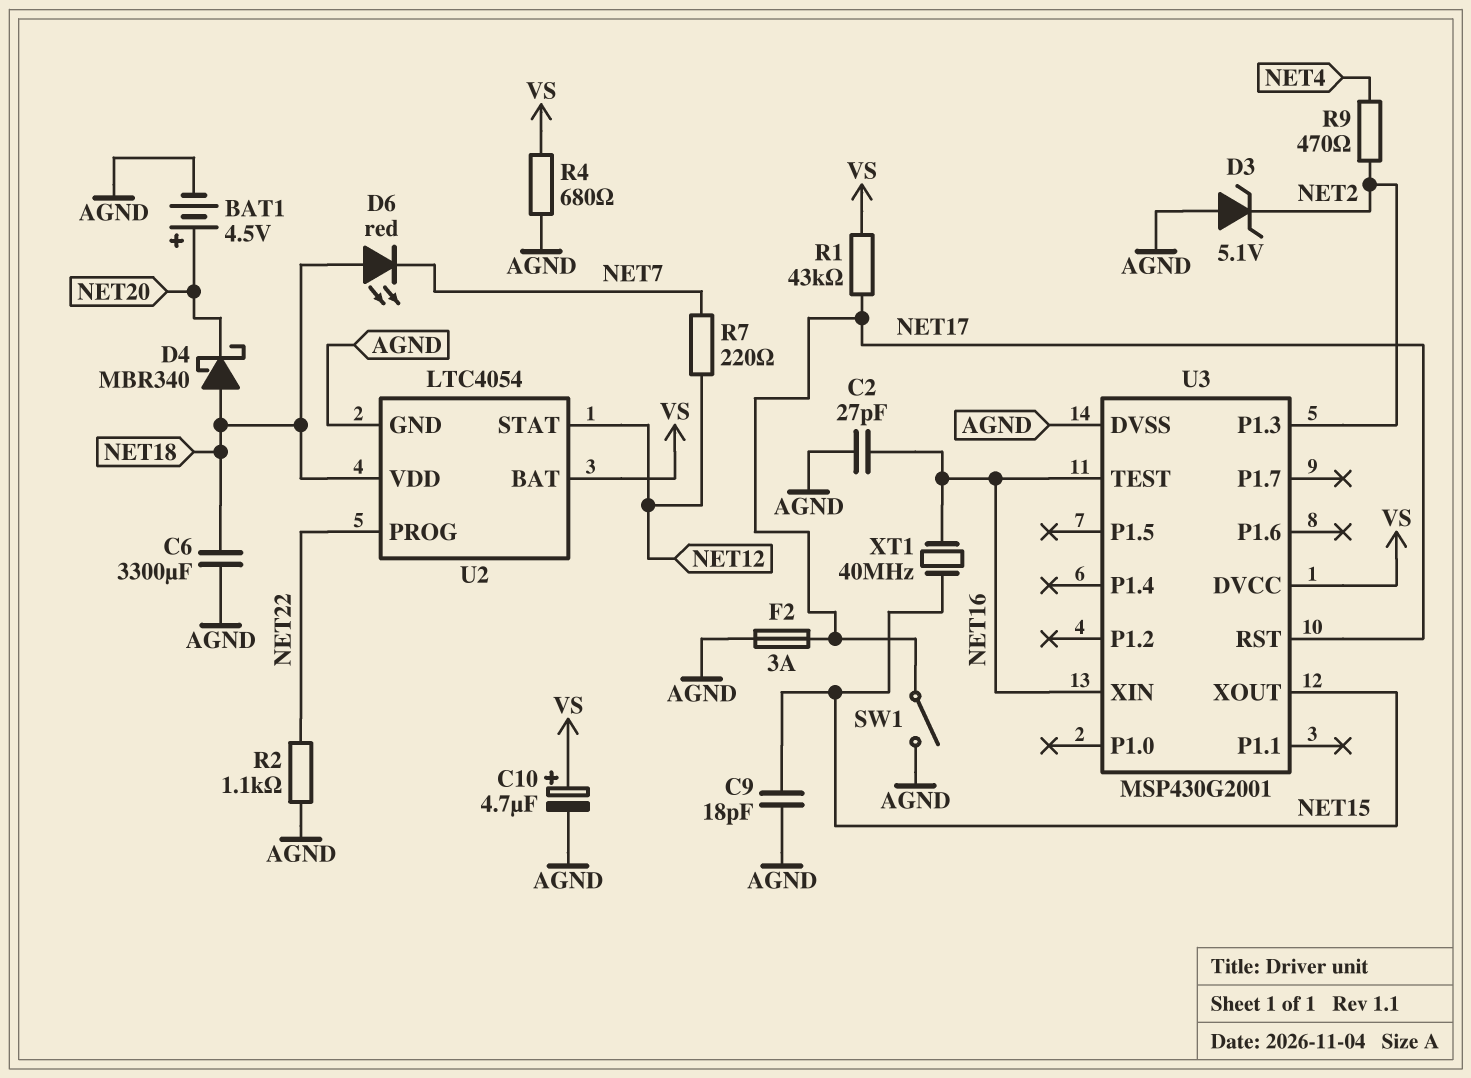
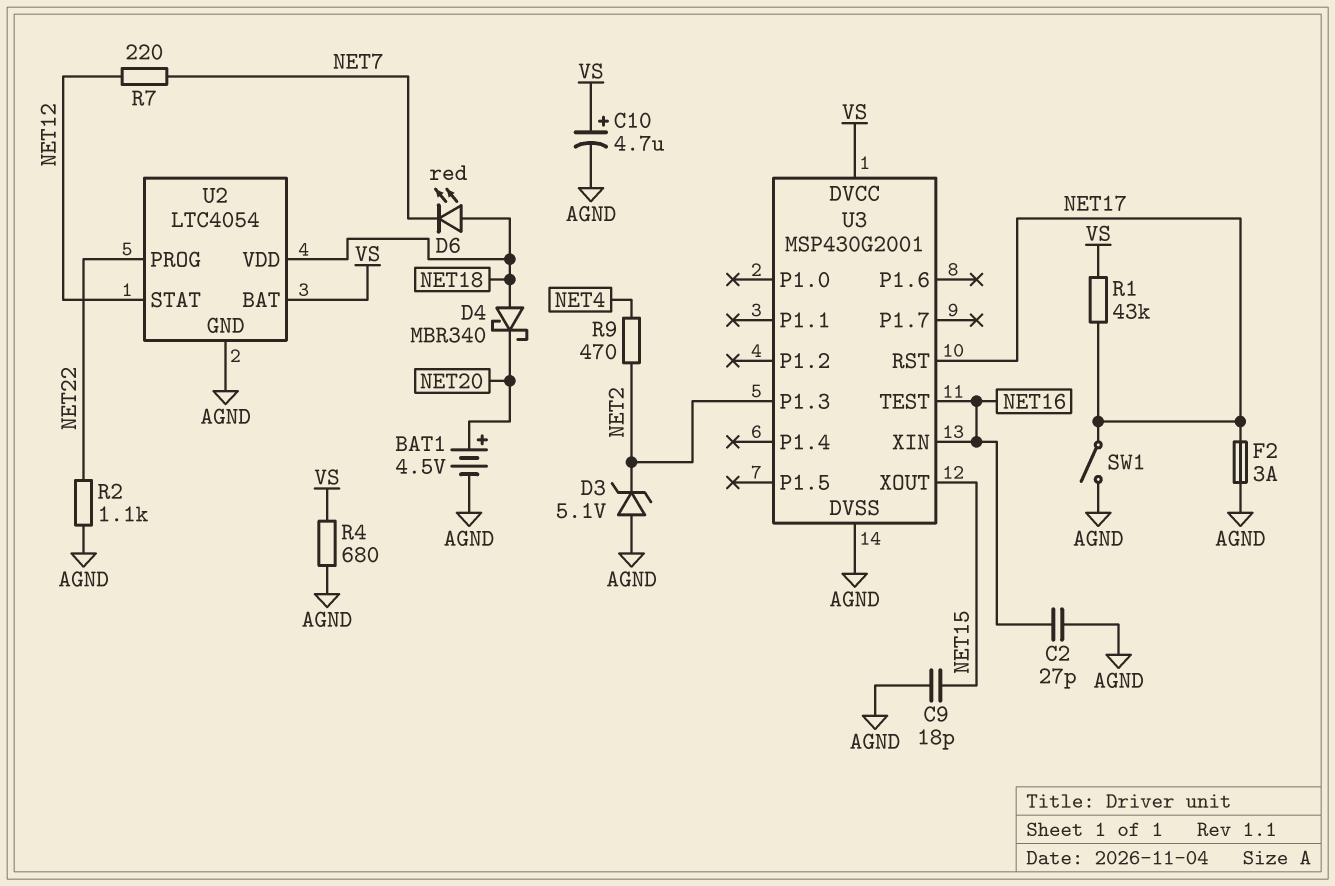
C6: 3300uF (AGND, NET18) -> none
XT1: 40MHz (NET15, NET16) -> none

